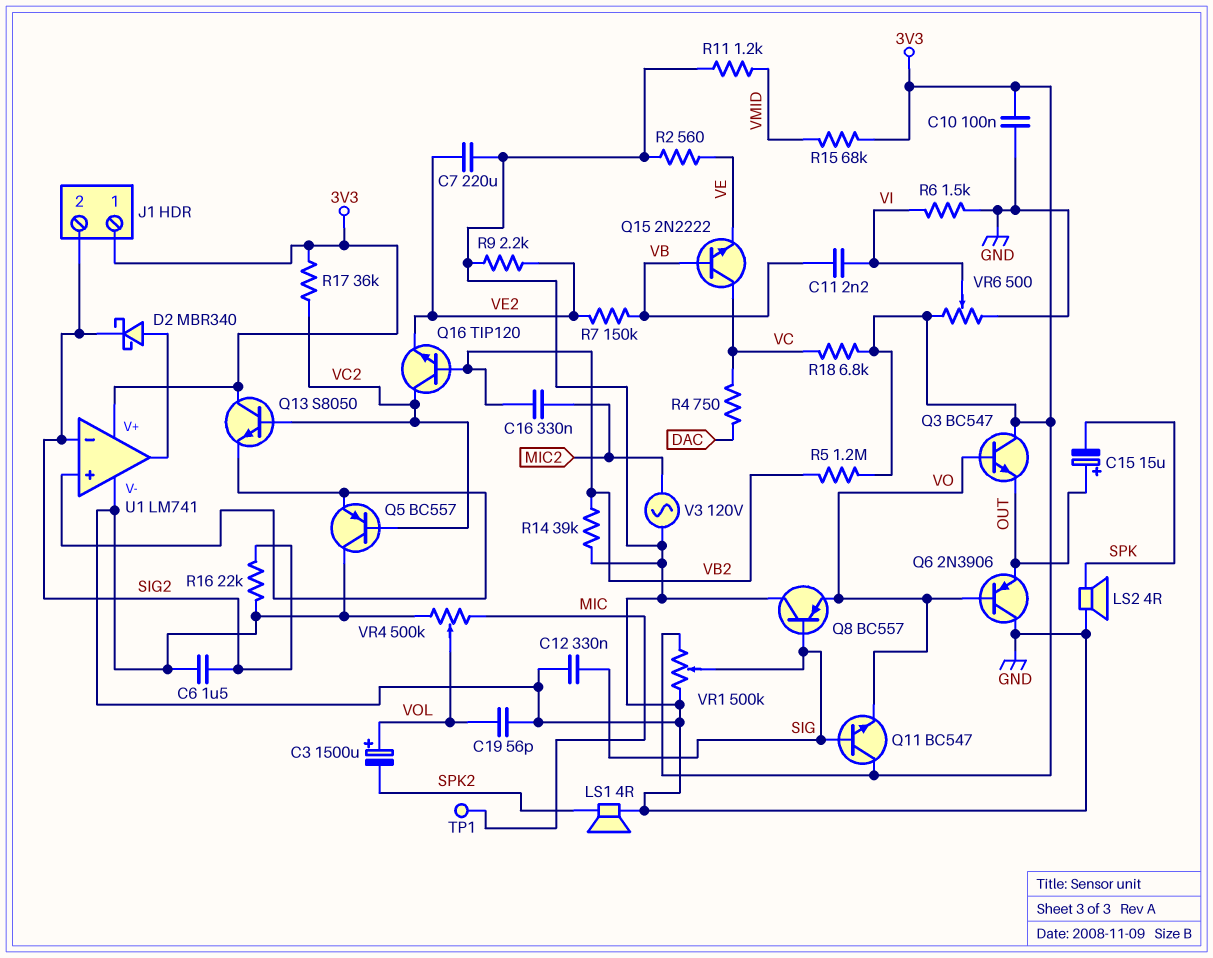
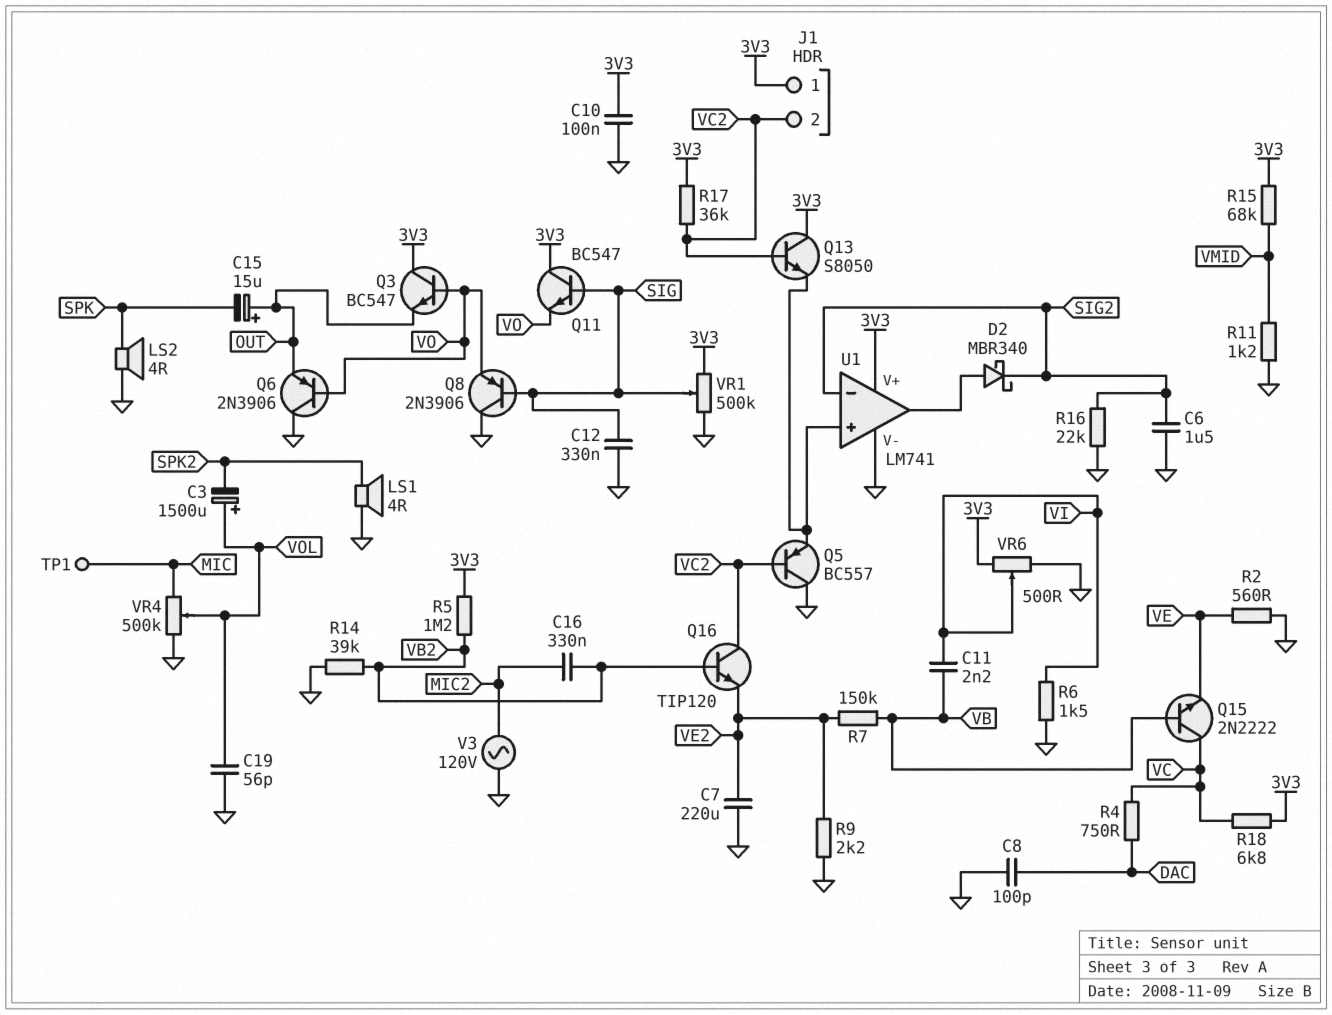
C8: none -> 100pF (DAC, GND)
J1 pin 2: SIG2 -> VC2
Q8: PNP BC557 (B SIG, C GND, E VO) -> PNP 2N3906 (B SIG, C GND, E VO)

